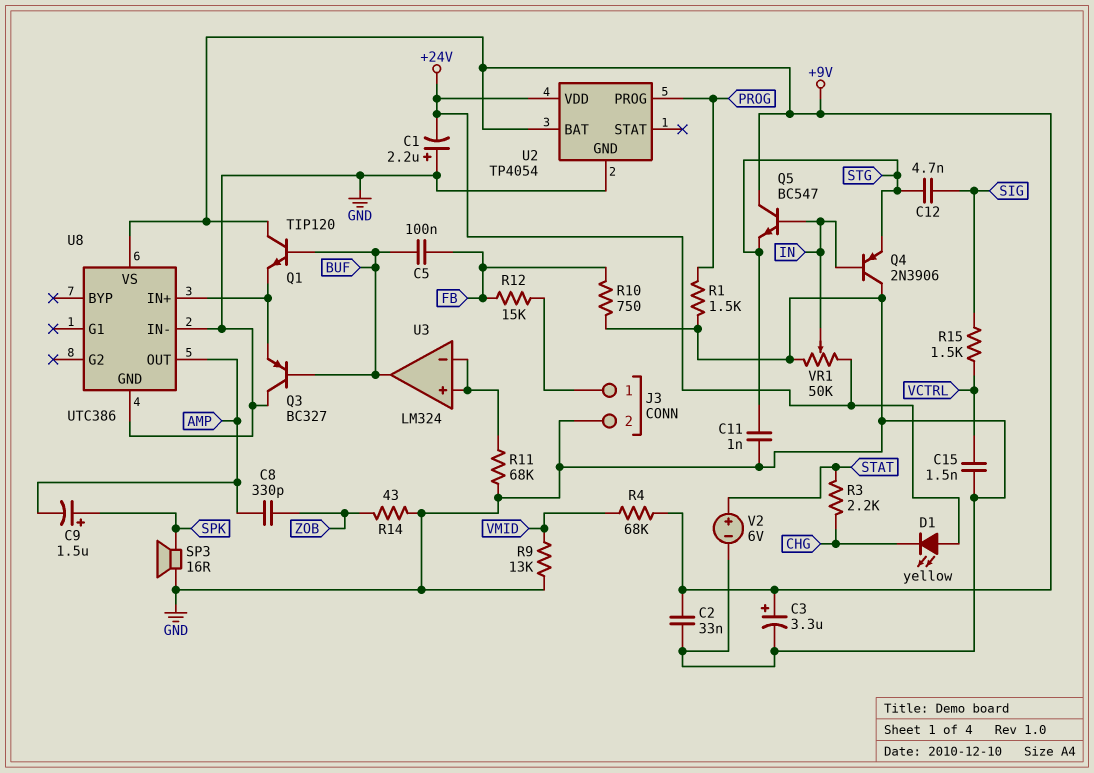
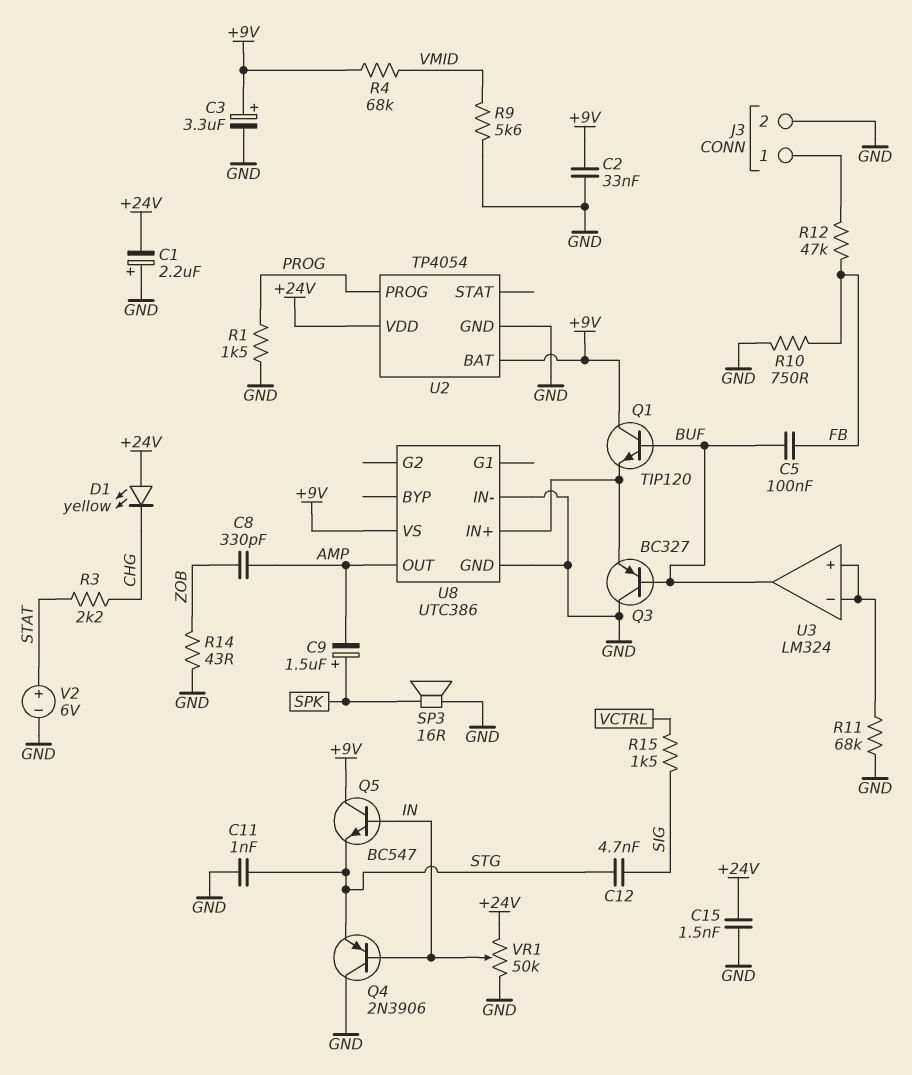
C15: 1.5nF (GND, VCTRL) -> 1.5nF (+24V, GND)
R9: 13k (GND, VMID) -> 5.6k (GND, VMID)
R12: 15k (FB, J3/1) -> 47k (FB, J3/1)

